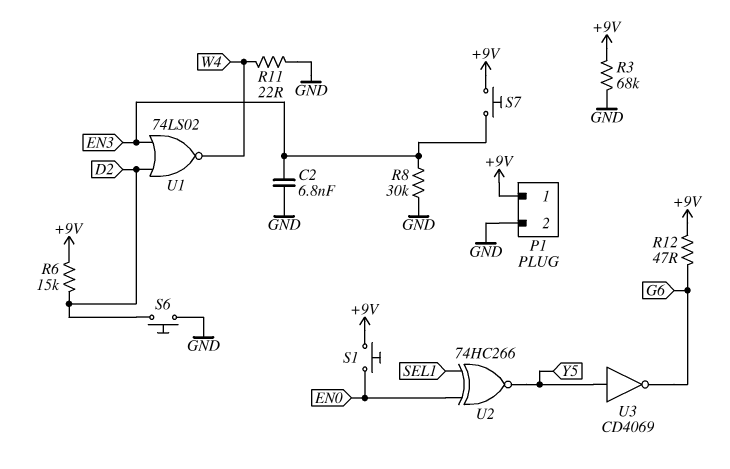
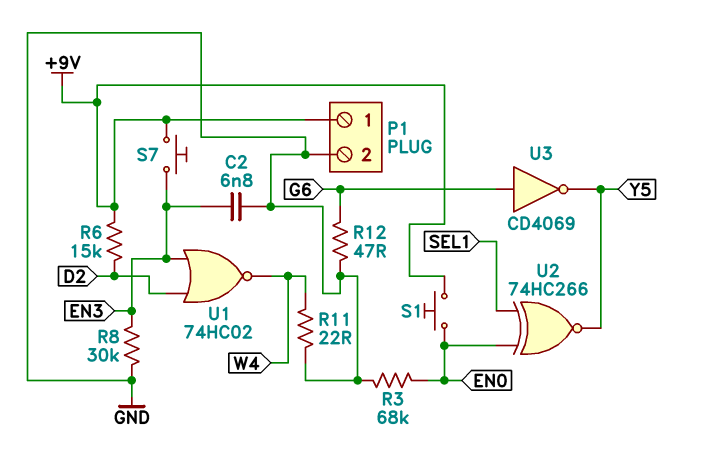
R3: 68k (+9V, GND) -> 68k (EN0, GND)
R12: 47 (+9V, G6) -> 47 (G6, GND)
S6: button (D2, GND) -> none
U1: NOR 74LS02 (in D2, in EN3, out W4) -> NOR 74HC02 (in D2, in EN3, out W4)
U3: NOT CD4069 (in Y5, out G6) -> NOT CD4069 (in G6, out Y5)

